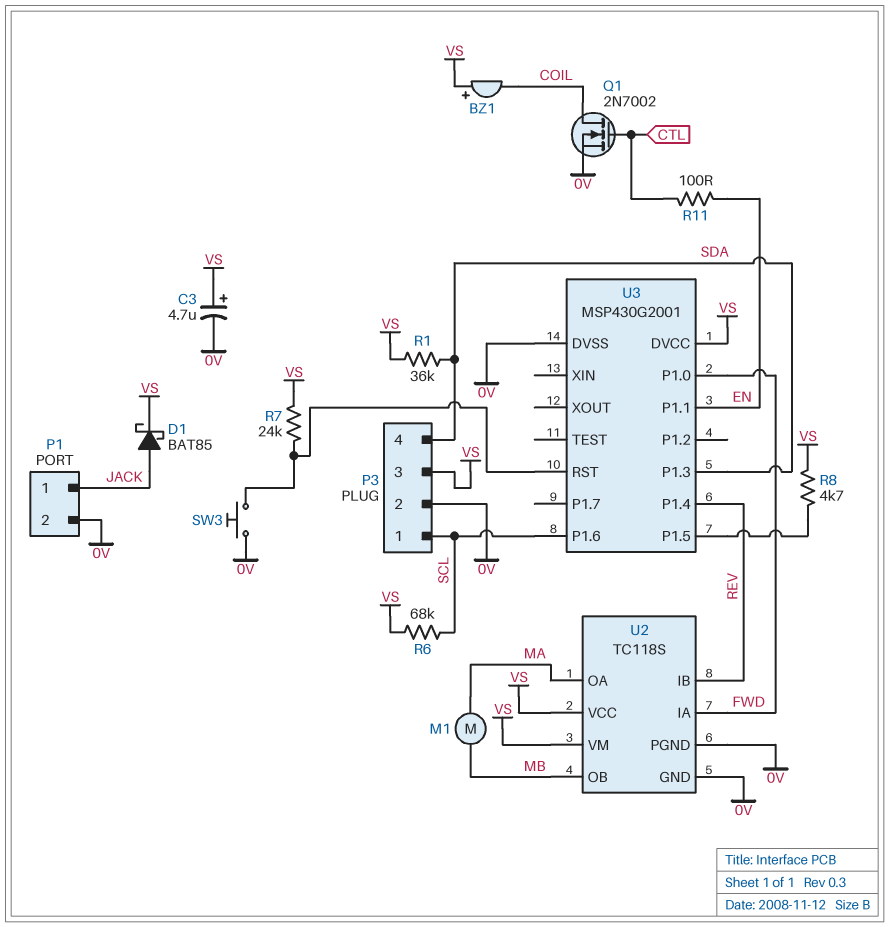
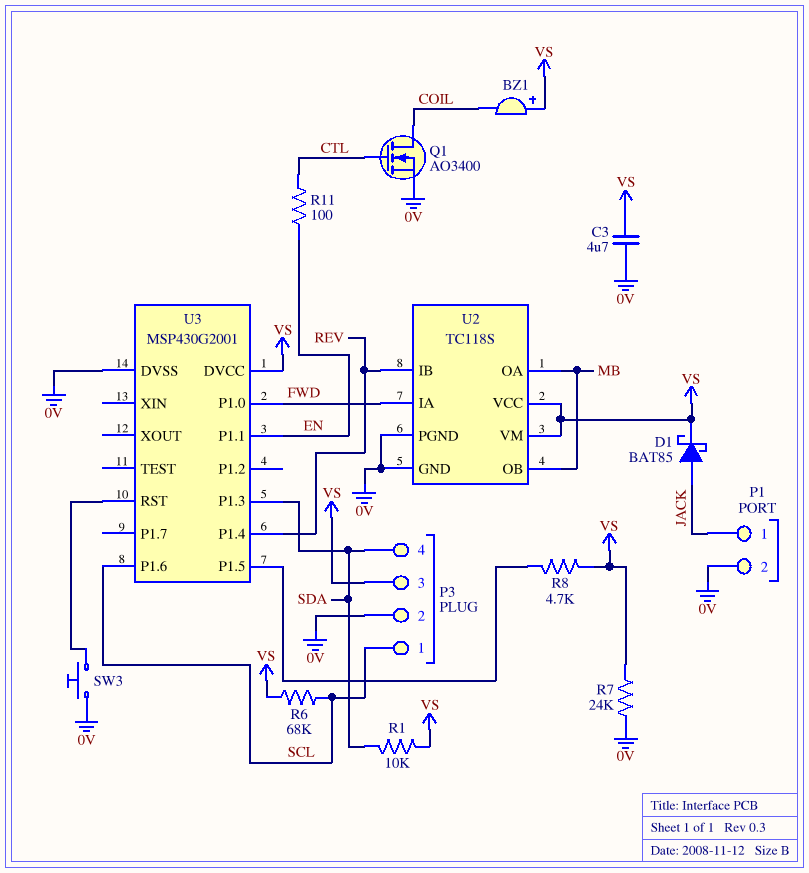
C3: 4.7uF (plus VS, minus 0V) -> 4.7uF (0V, VS)
M1: motor (MA, MB) -> none
Q1: NMOS 2N7002 (G CTL, D COIL, S 0V) -> NMOS AO3400 (G CTL, D COIL, S 0V)
R1: 36k (SDA, VS) -> 10k (SDA, VS)
R7: 24k (U3/RST, VS) -> 24k (0V, VS)
U2 pin OA: MA -> MB

